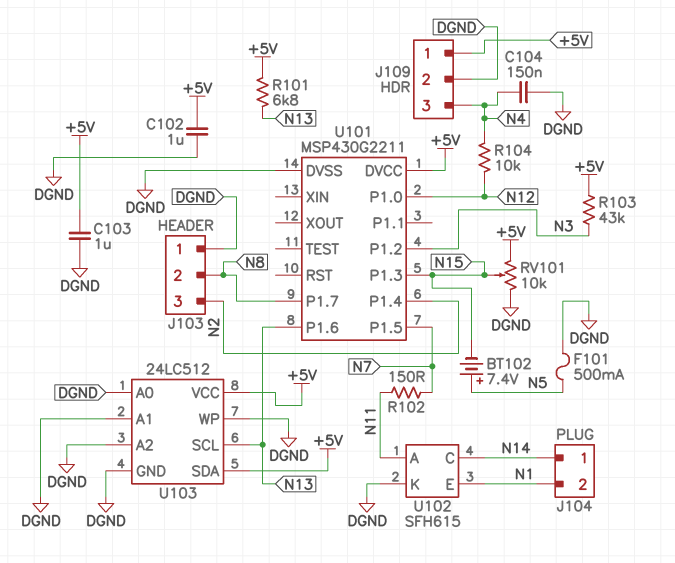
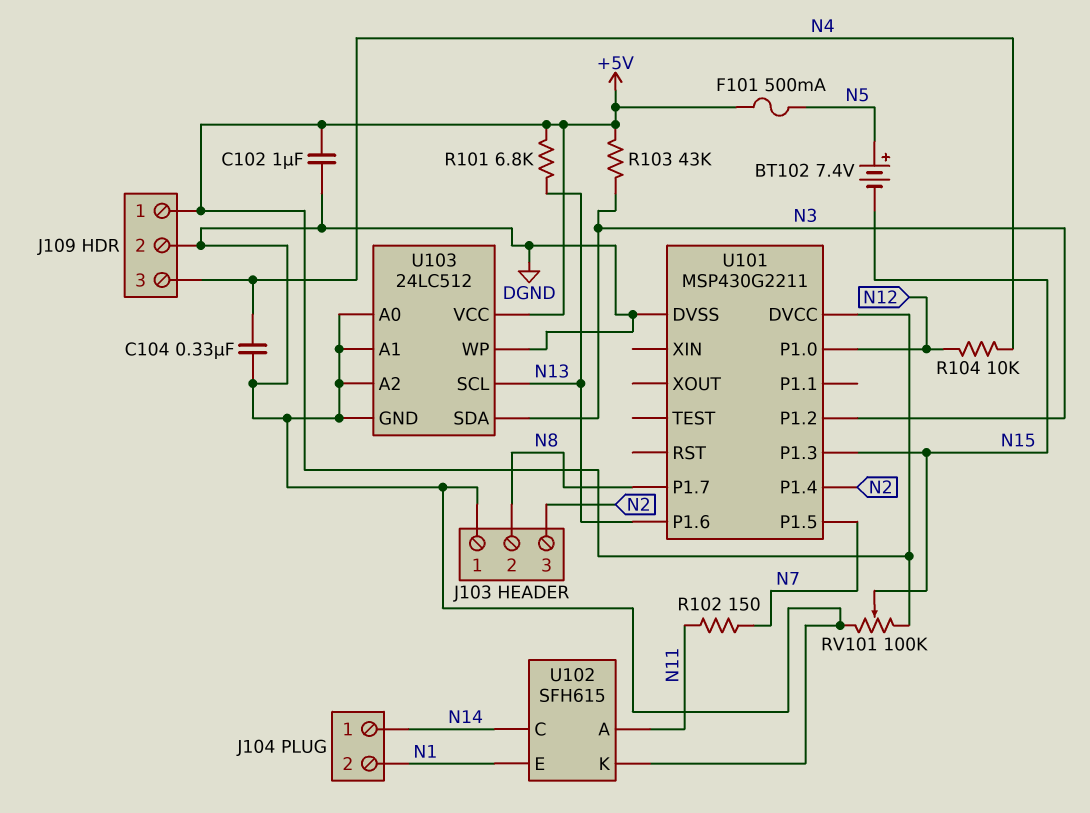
C103: 1uF (+5V, DGND) -> none
C104: 150nF (DGND, N4) -> 330nF (DGND, N4)
F101: 500mA (DGND, N5) -> 500mA (+5V, N5)
RV101: 10k (+5V, DGND, wiper N15) -> 100k (+5V, DGND, wiper N15)
U103 pin SDA: +5V -> N3

